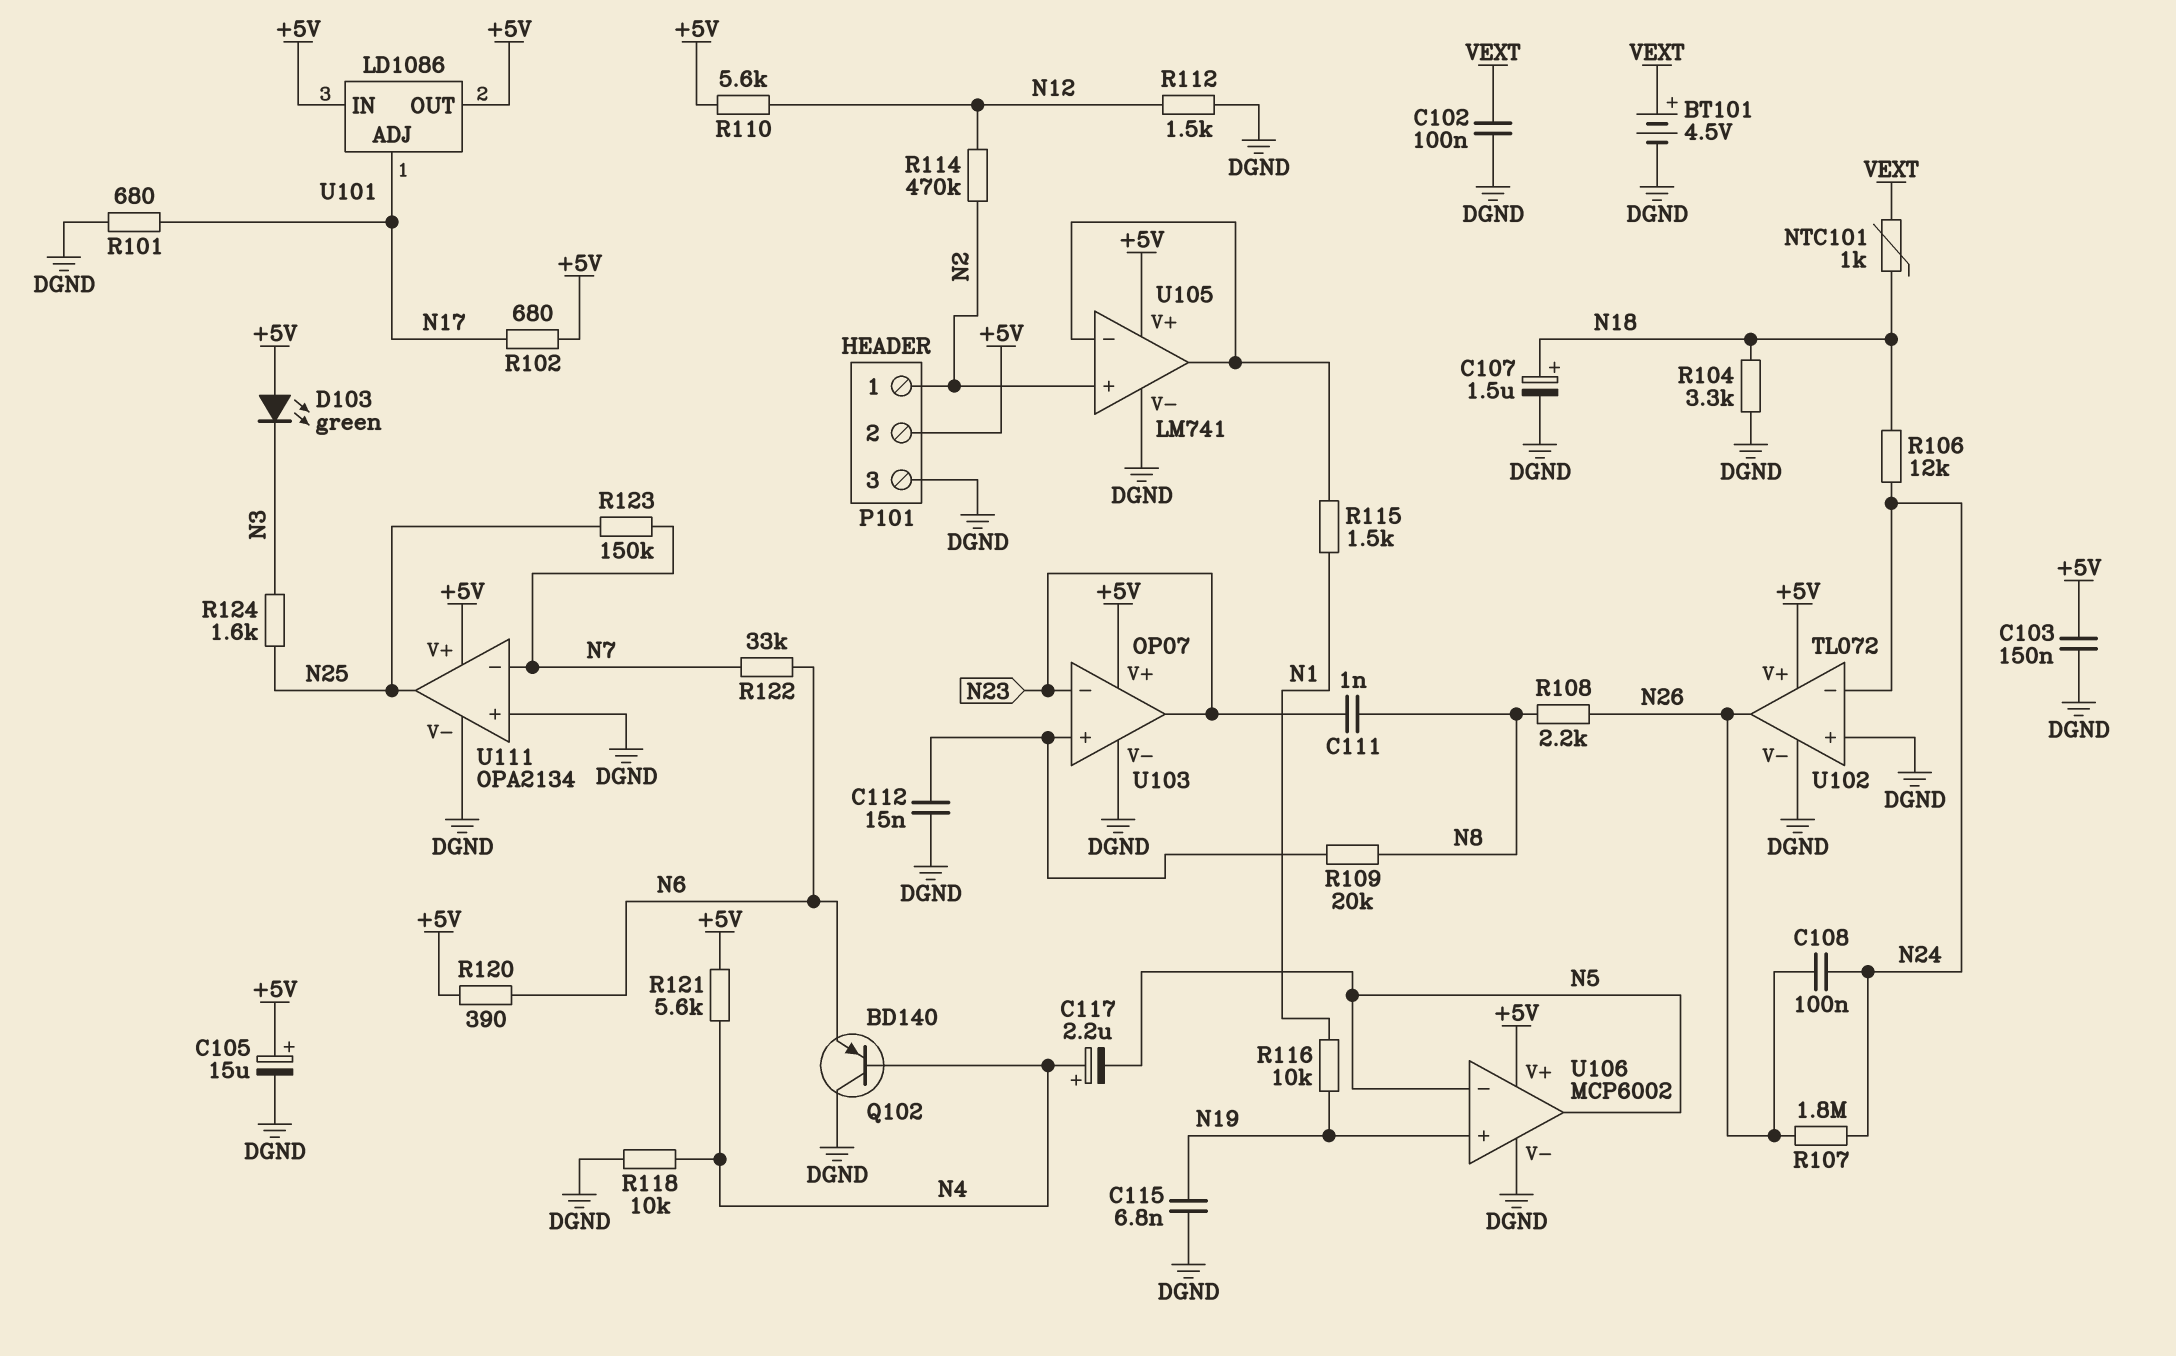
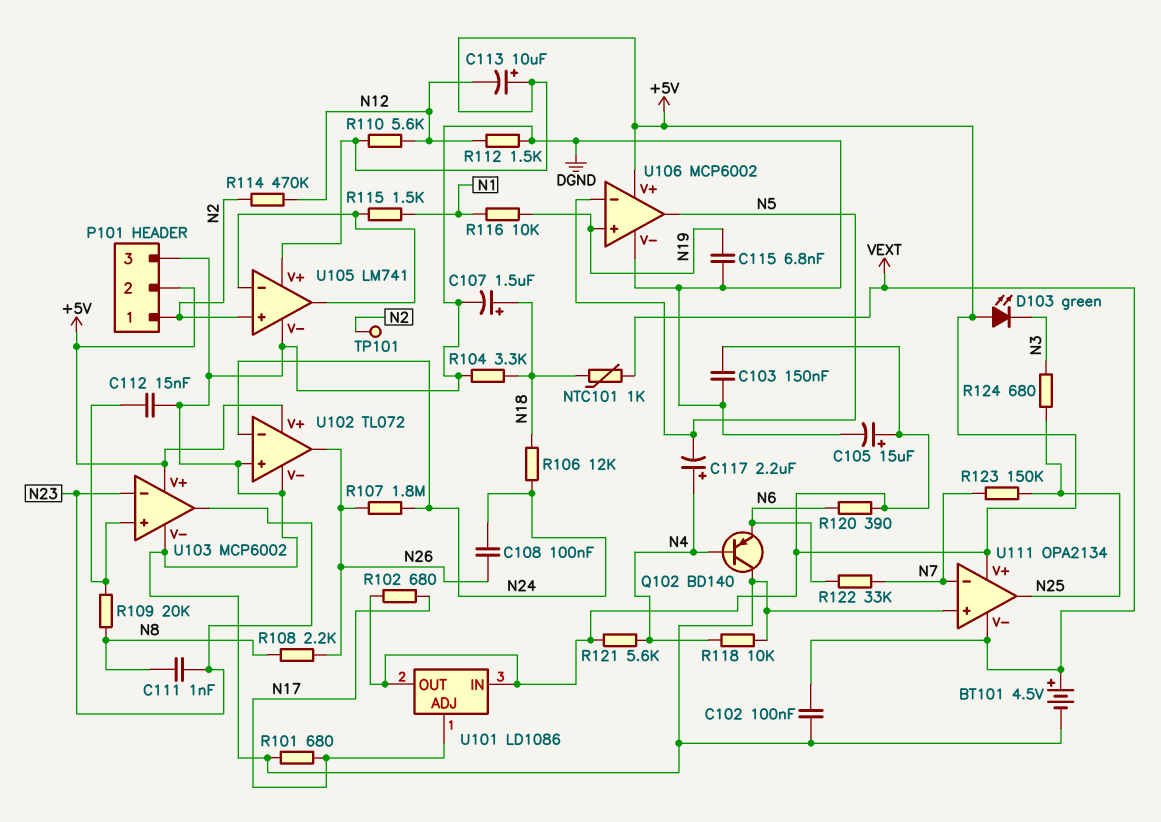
C113: none -> 10uF (plus +5V, minus N12)
R124: 1.6k (N3, N25) -> 680 (N3, N25)
TP101: none -> test point (N2)
U103: OP07 -> MCP6002
U111 pin V-: DGND -> VEXT

